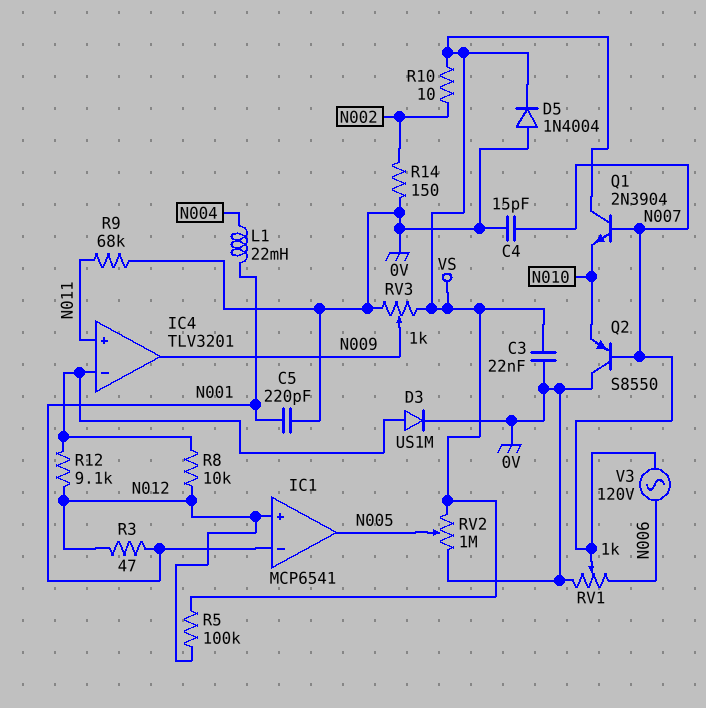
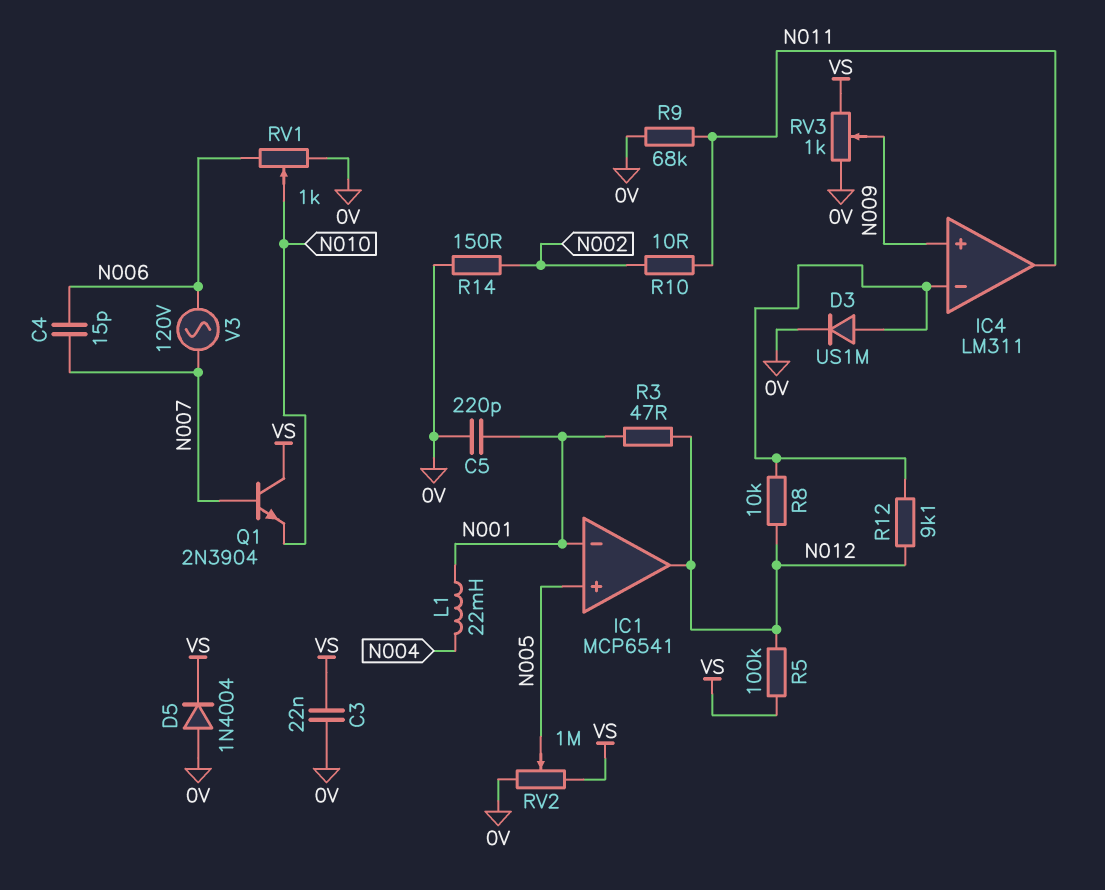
C4: 15pF (0V, N007) -> 15pF (N006, N007)
IC1 pin in+: N012 -> N005
IC1 pin out: N005 -> N012
IC4: TLV3201 -> LM311
IC4 pin in+: N011 -> N009
IC4 pin out: N009 -> N011
Q2: PNP S8550 (B N007, C 0V, E N010) -> none
R10: 10 (N002, VS) -> 10 (N002, N011)
RV1: 1k (0V, N006, wiper N007) -> 1k (0V, N006, wiper N010)

